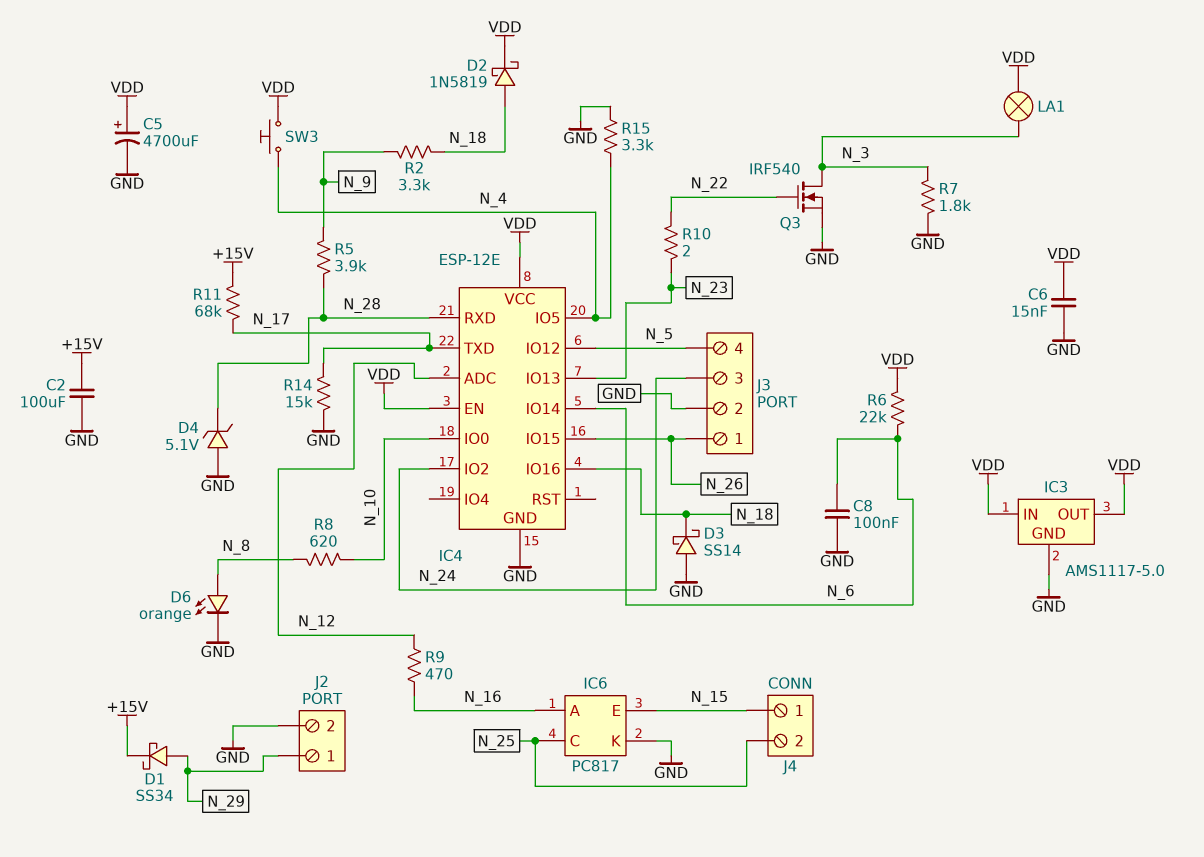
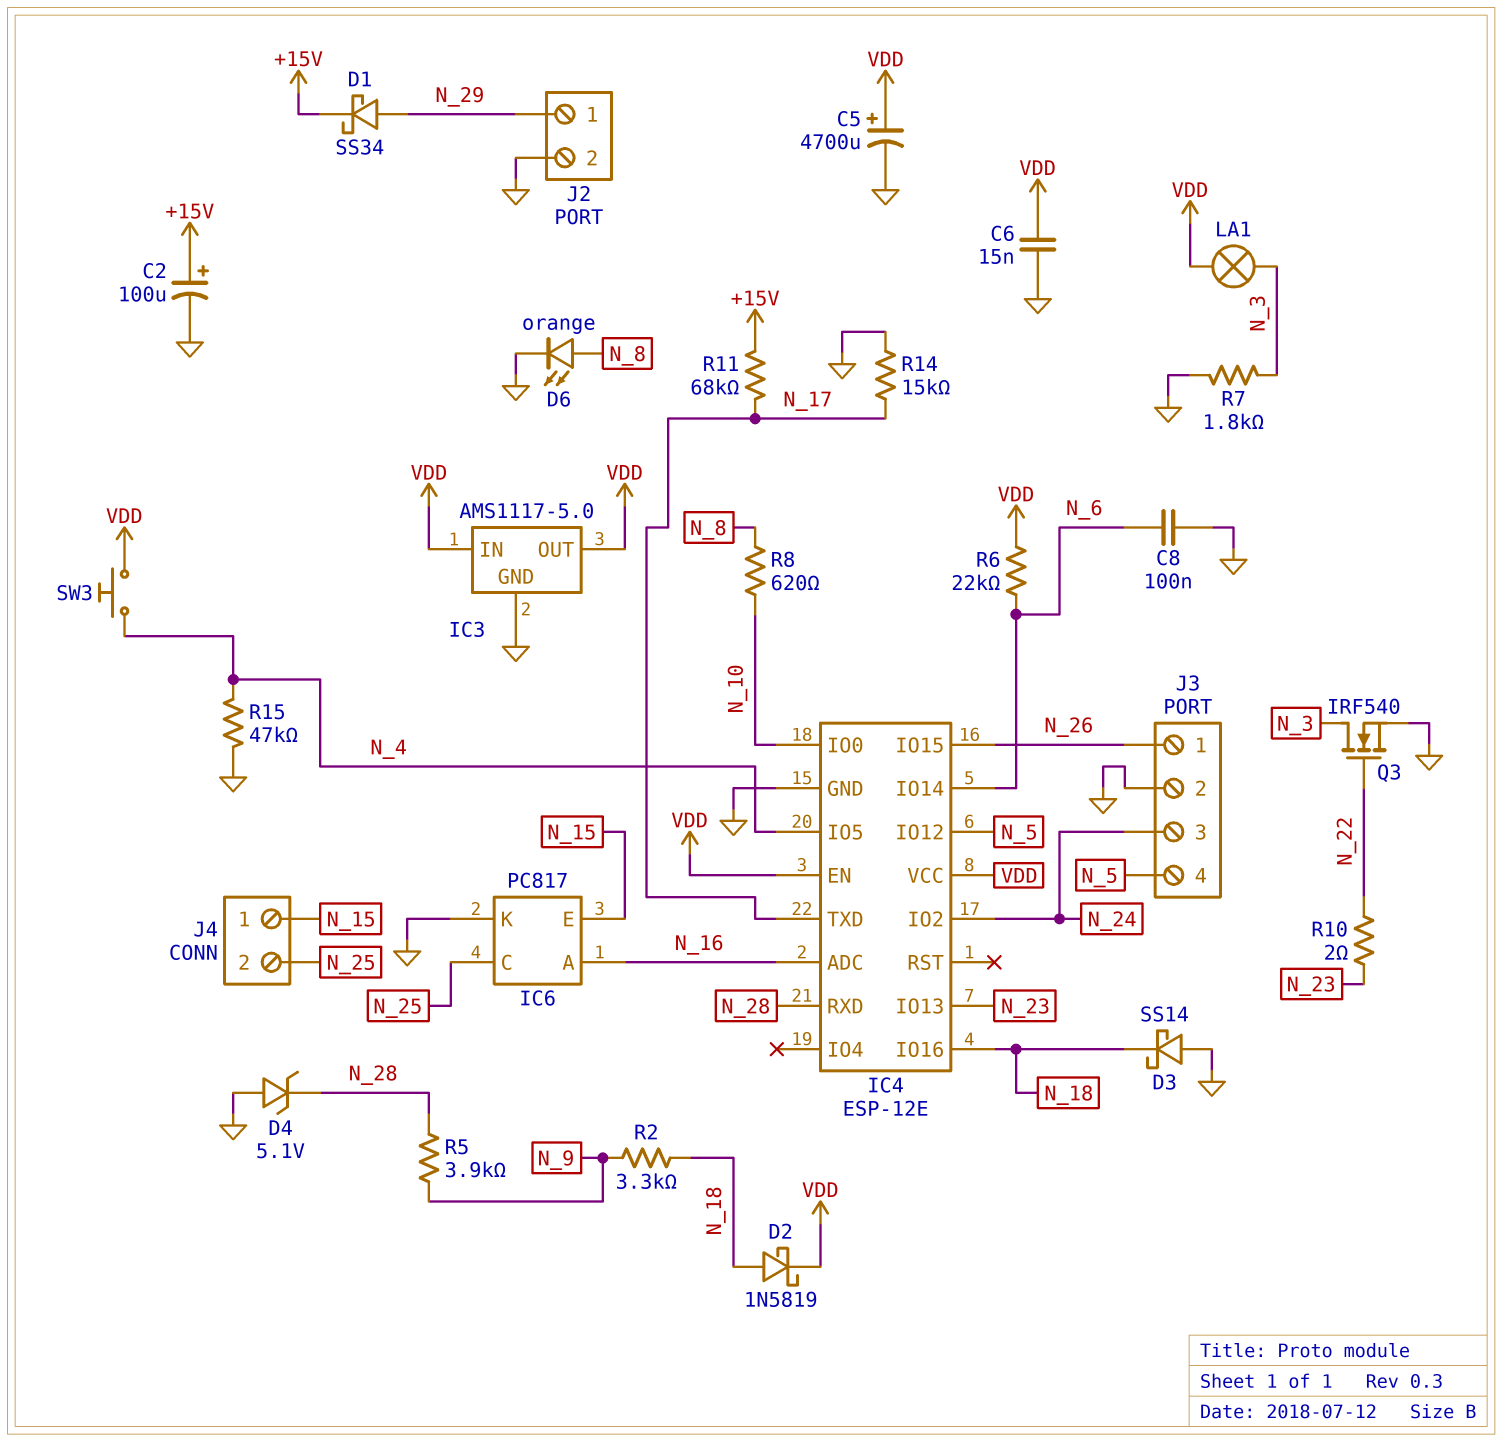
C2: 100uF (+15V, GND) -> 100uF (plus +15V, minus GND)
IC4 pin ADC: N_12 -> N_16
R9: 470 (N_12, N_16) -> none
R15: 3.3k (GND, N_4) -> 47k (GND, N_4)

